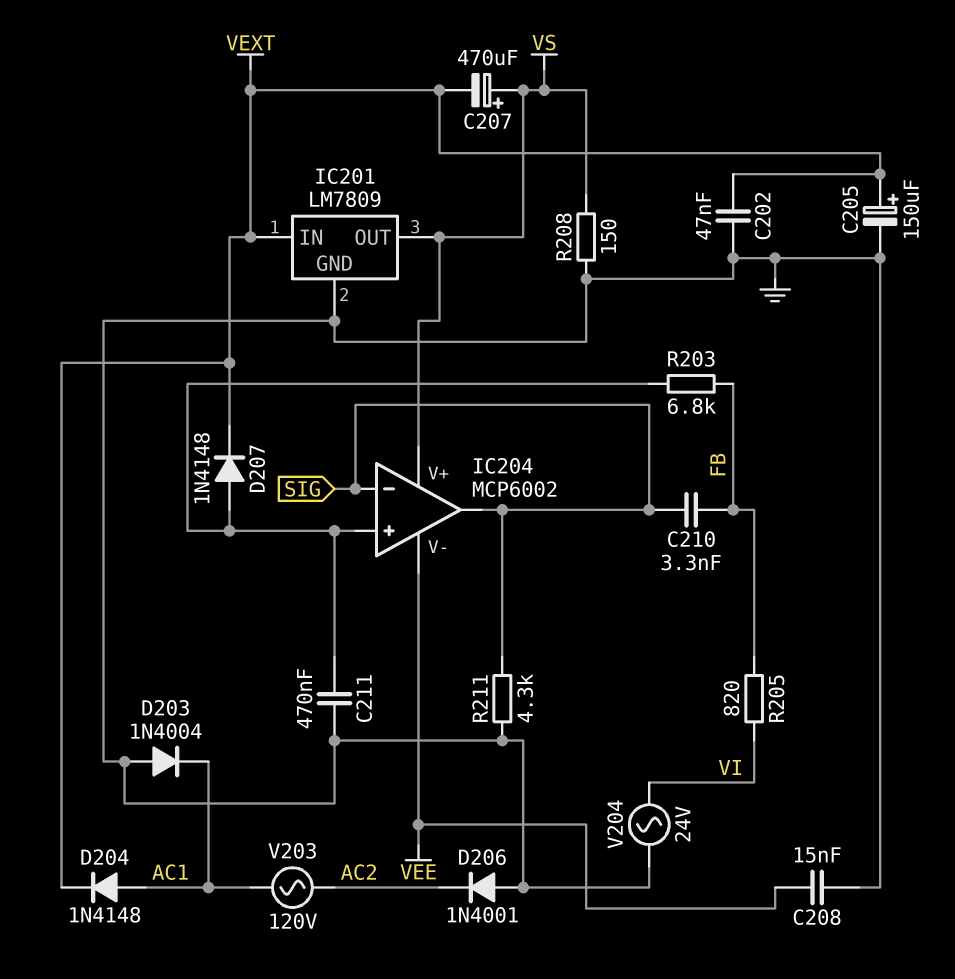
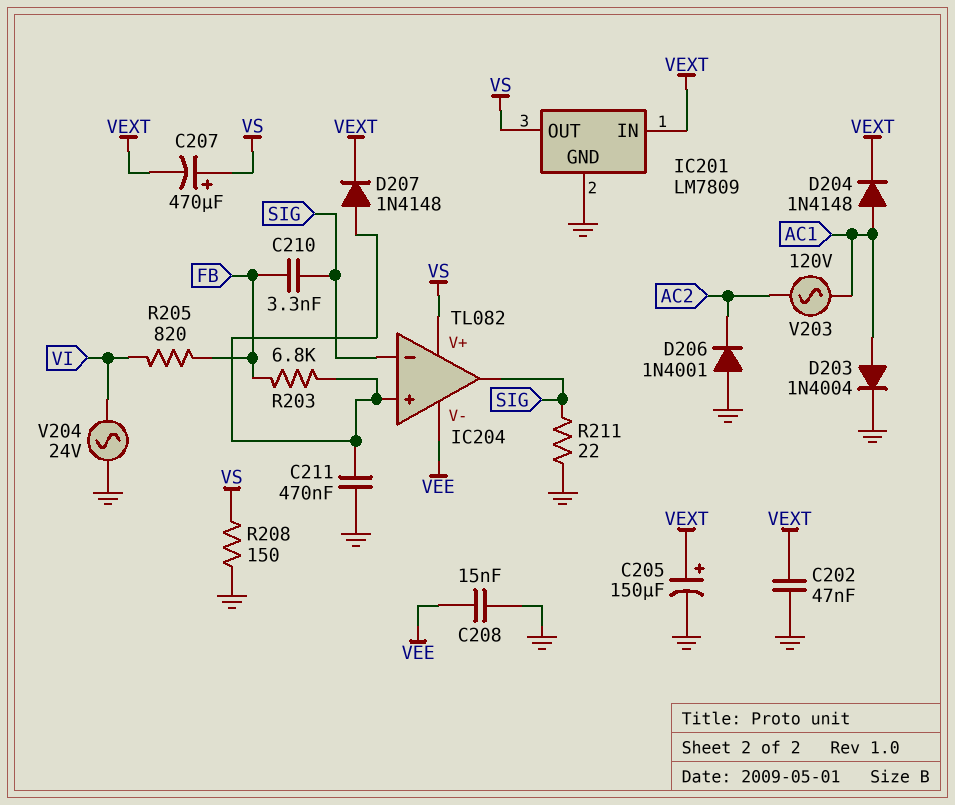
D203: diode 1N4004 (A GND, K AC1) -> diode 1N4004 (A AC1, K GND)
IC204: MCP6002 -> TL082
R211: 4.3k (GND, SIG) -> 22 (GND, SIG)

